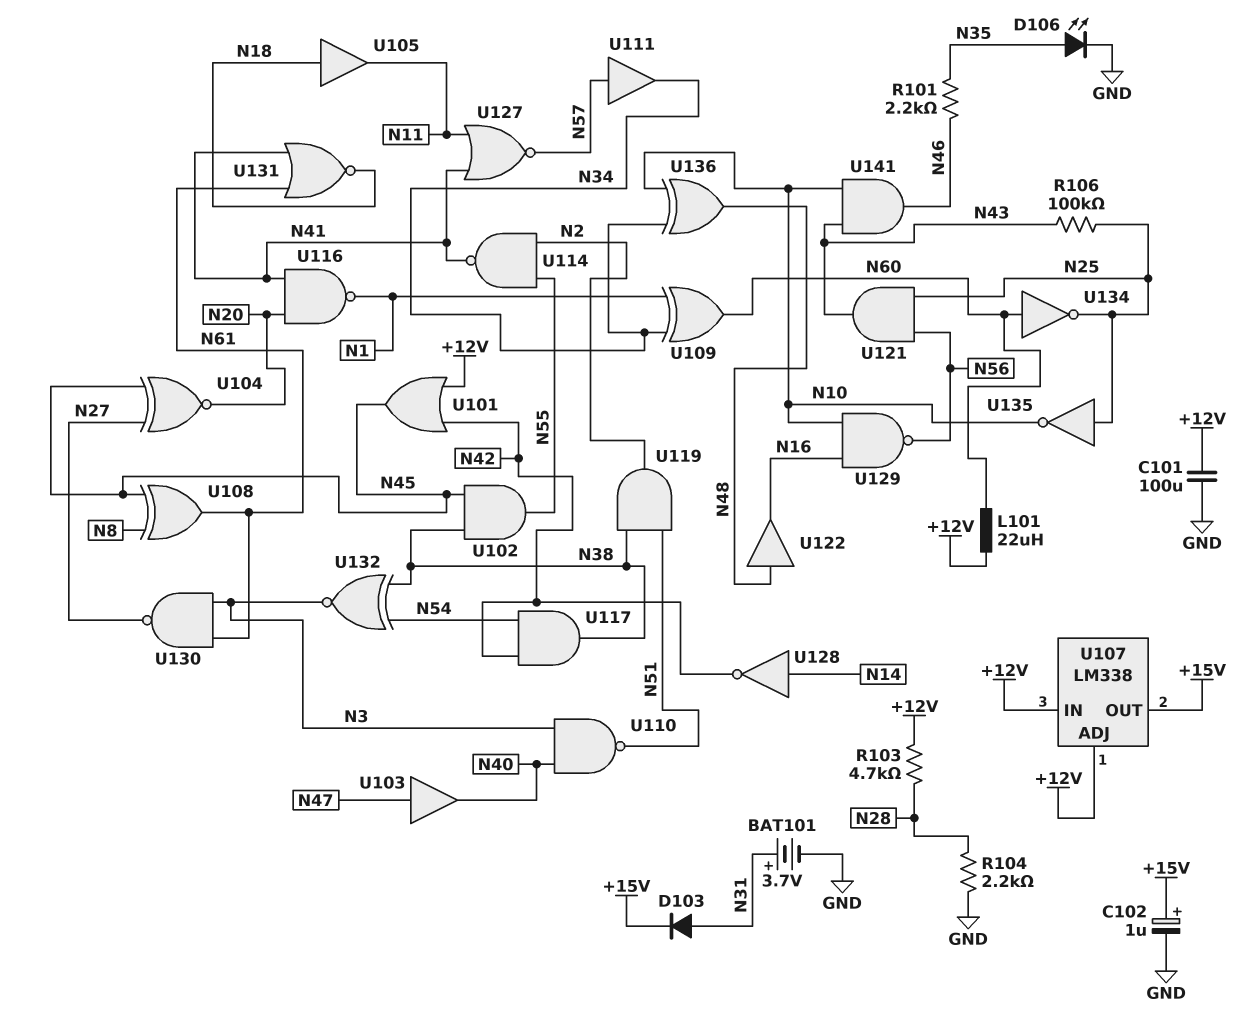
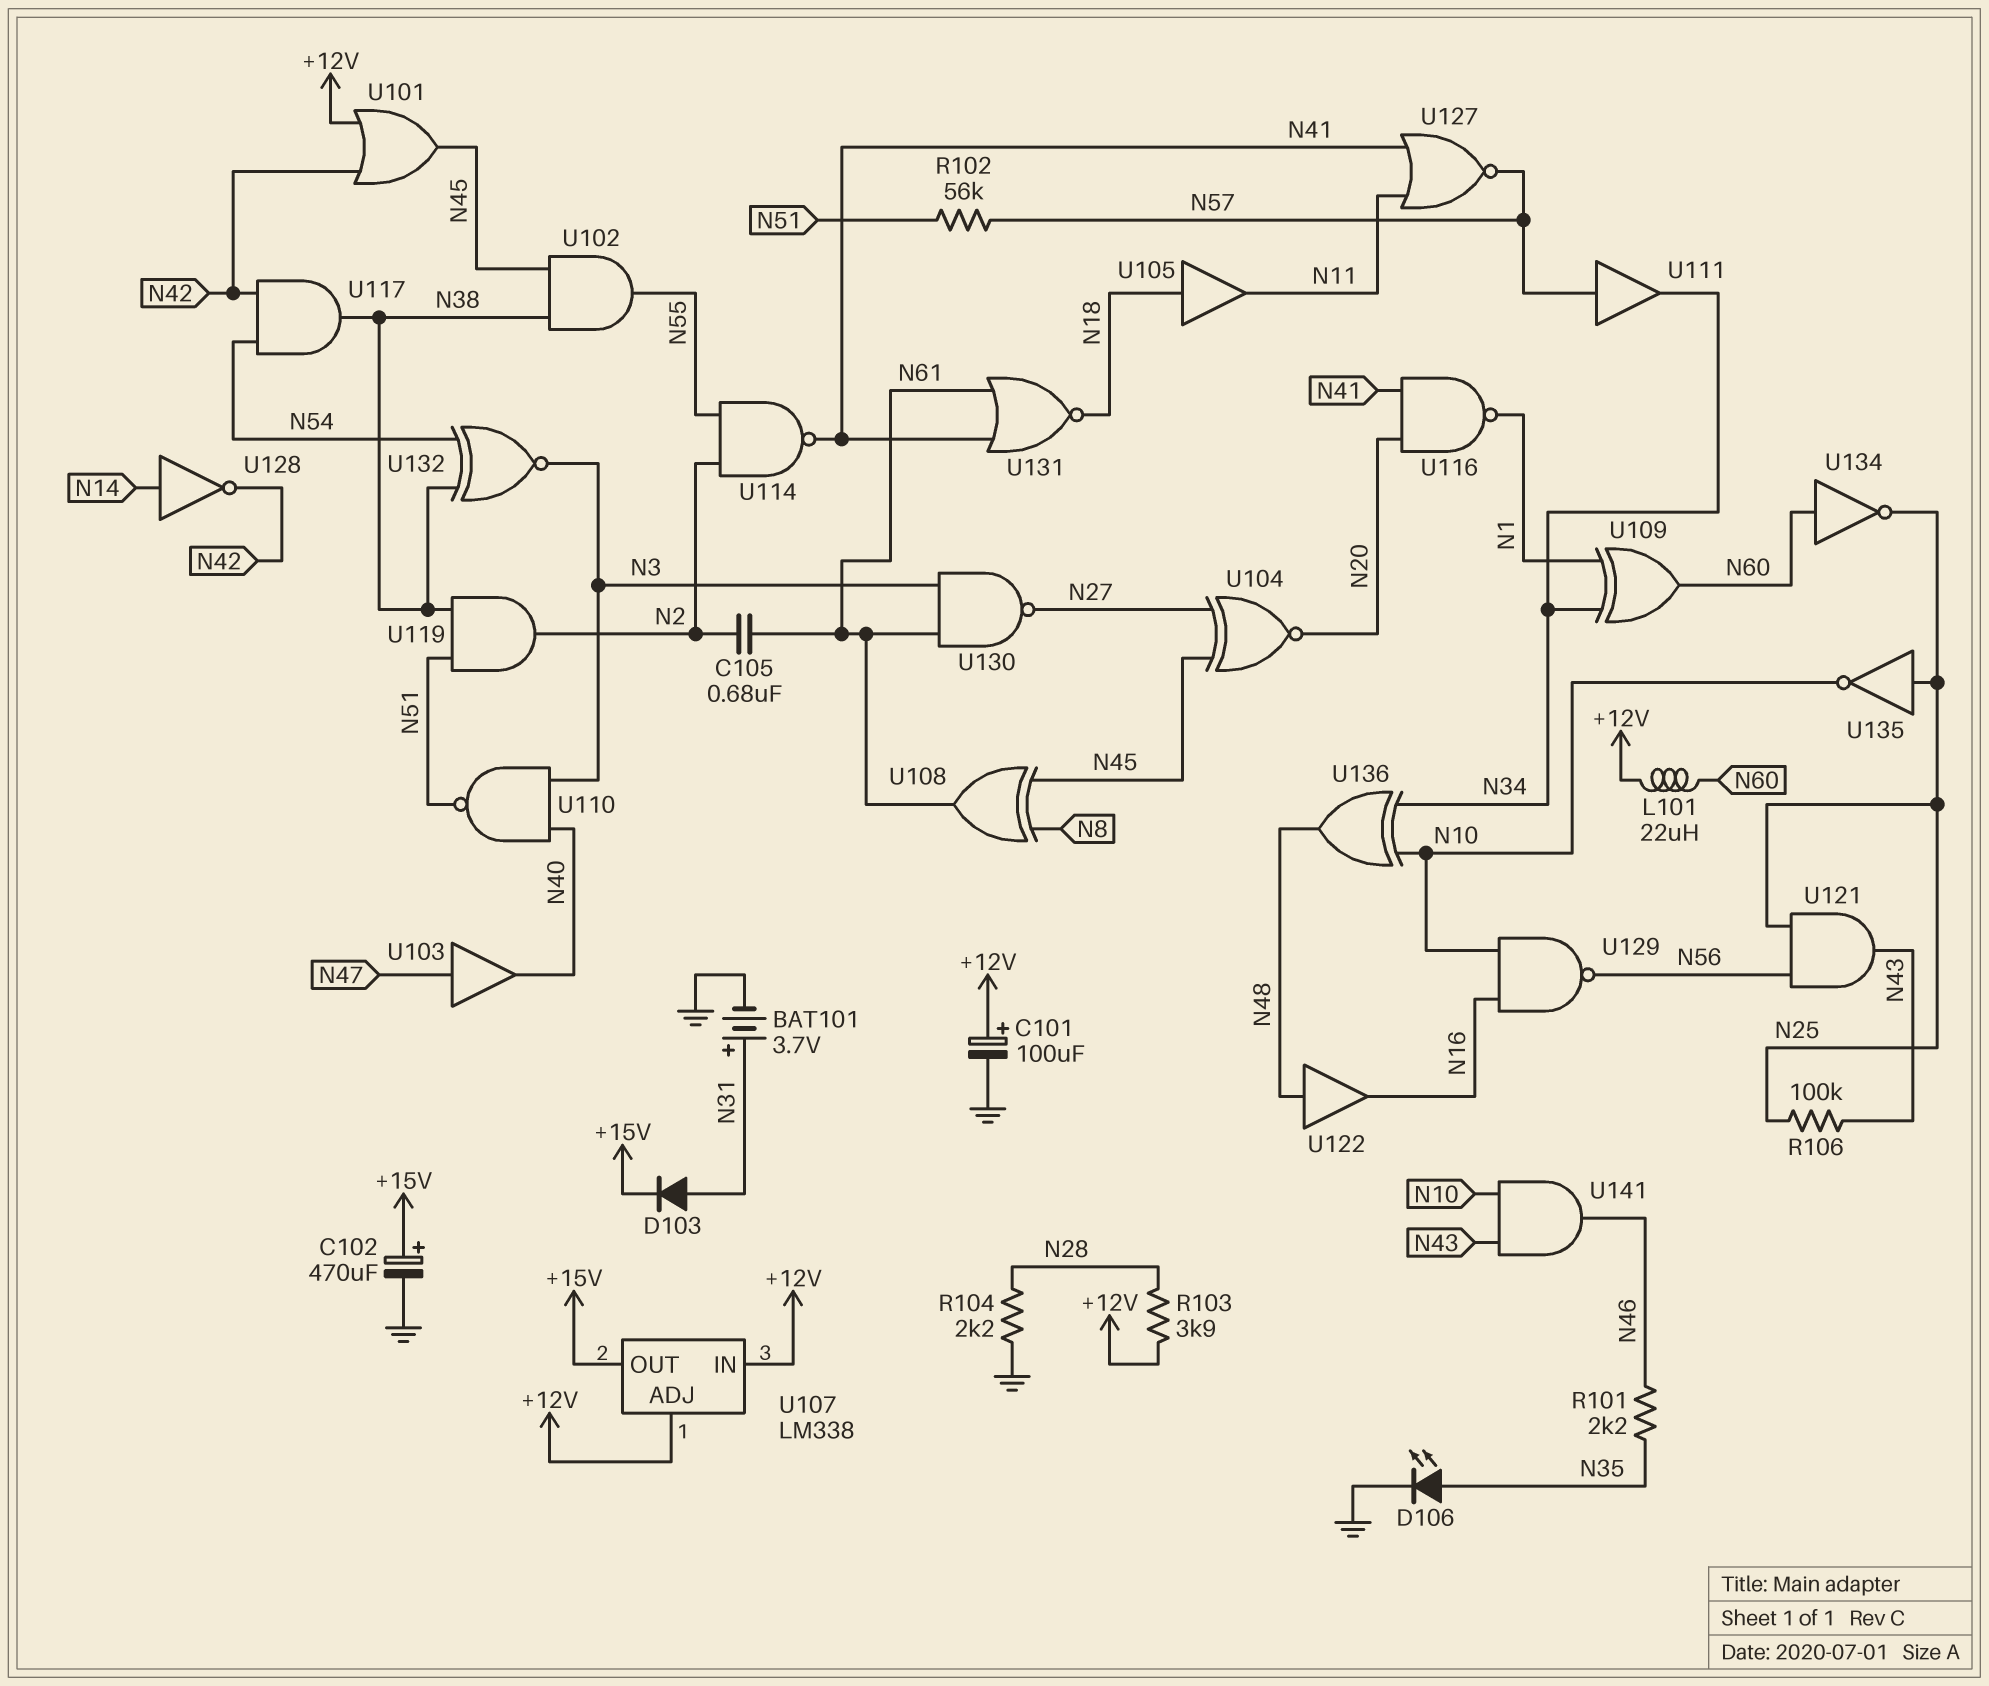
C101: 100uF (+12V, GND) -> 100uF (plus +12V, minus GND)
C102: 1uF (plus +15V, minus GND) -> 470uF (plus +15V, minus GND)
C105: none -> 680nF (N2, N61)
R102: none -> 56k (N51, N57)
R103: 4.7k (+12V, N28) -> 3.9k (+12V, N28)

